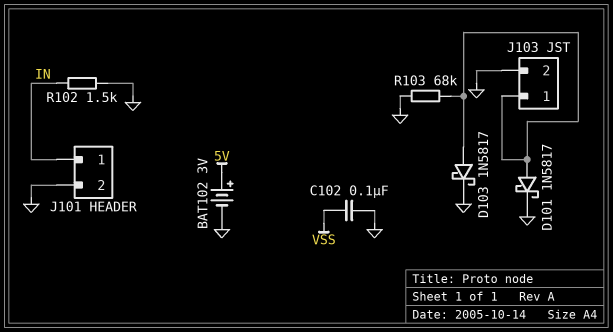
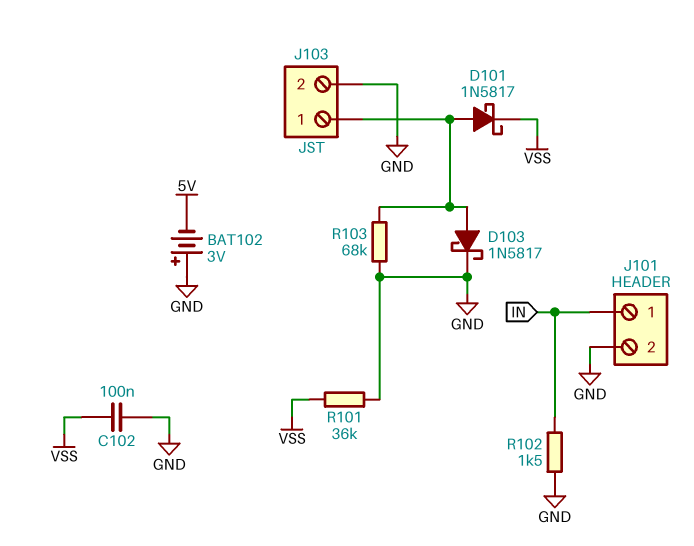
BAT102: 3V (plus 5V, minus GND) -> 3V (plus GND, minus 5V)
D101: schottky 1N5817 (A J103/1, K GND) -> schottky 1N5817 (A J103/1, K VSS)
R101: none -> 36k (GND, VSS)

